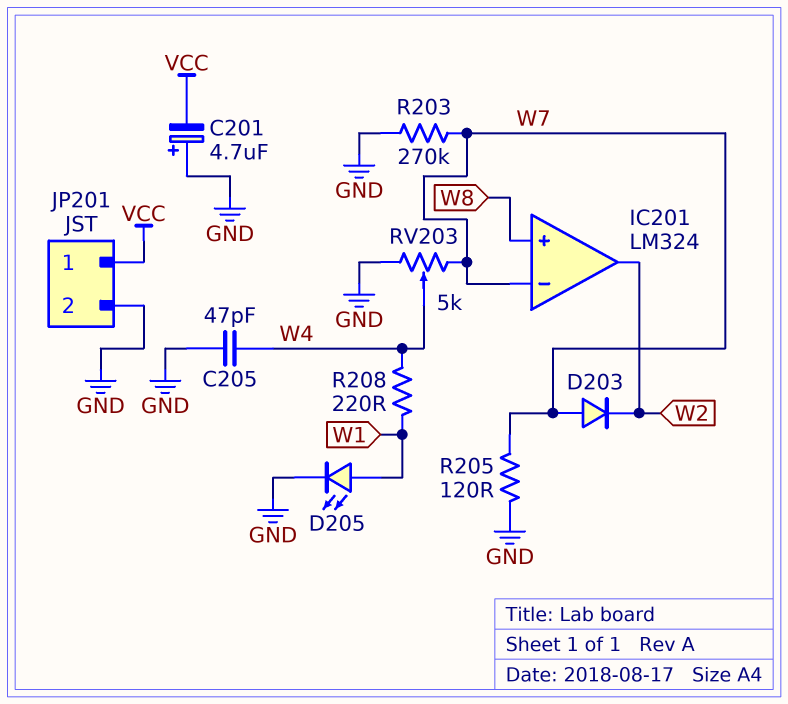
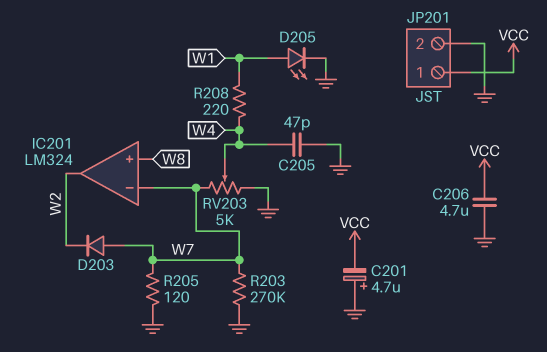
C206: none -> 4.7uF (GND, VCC)

